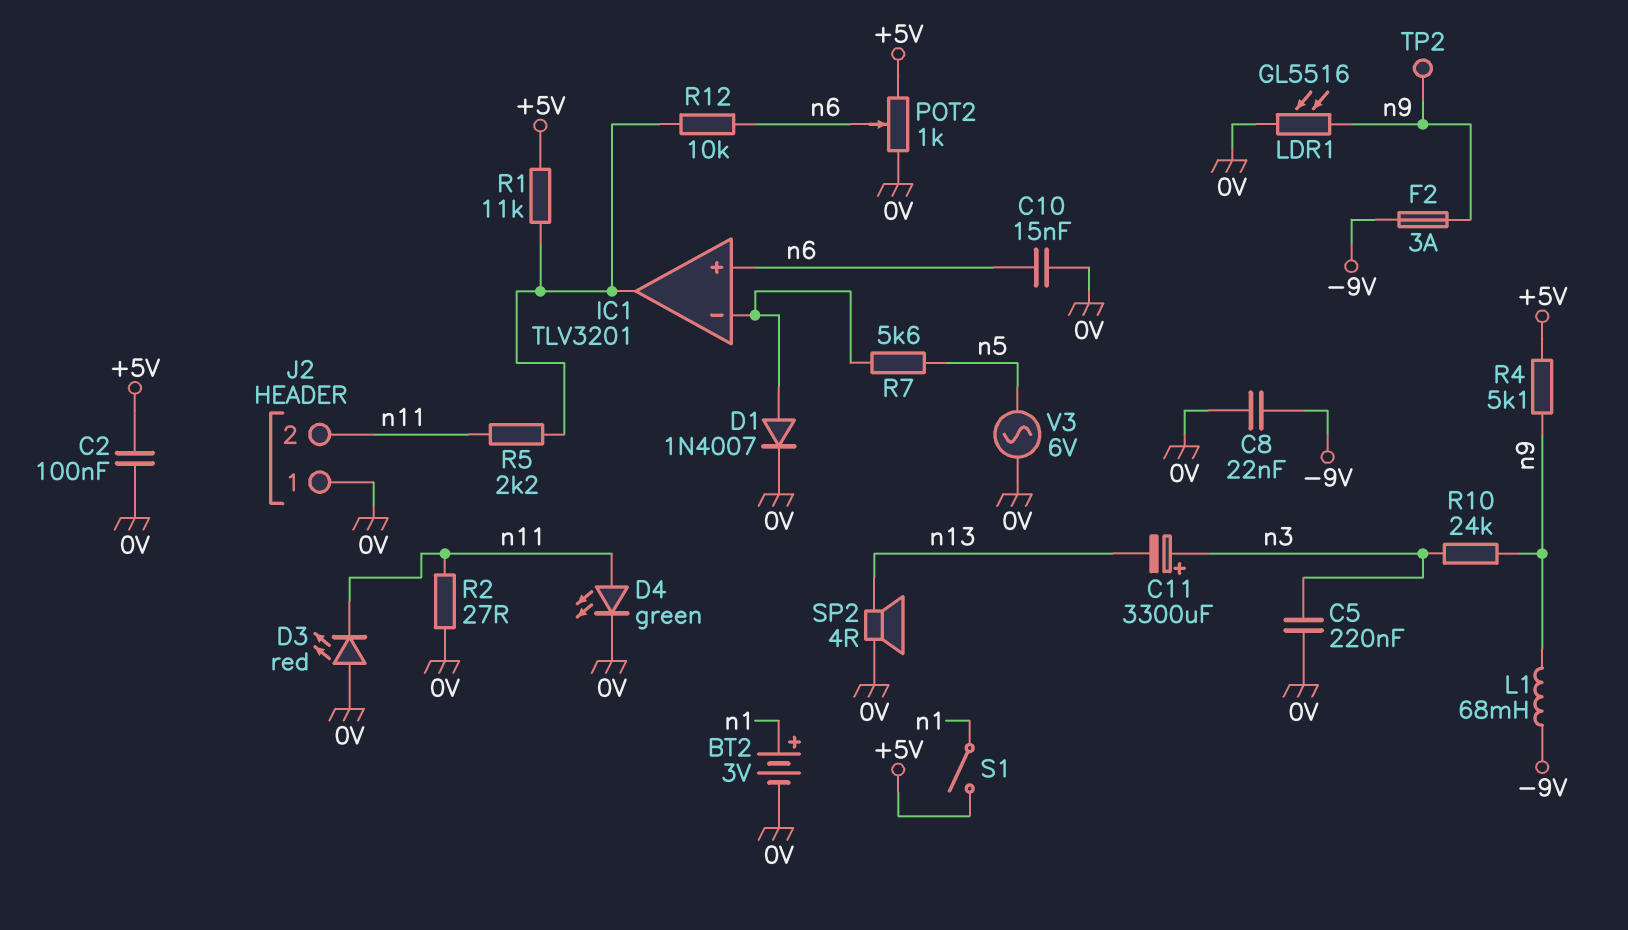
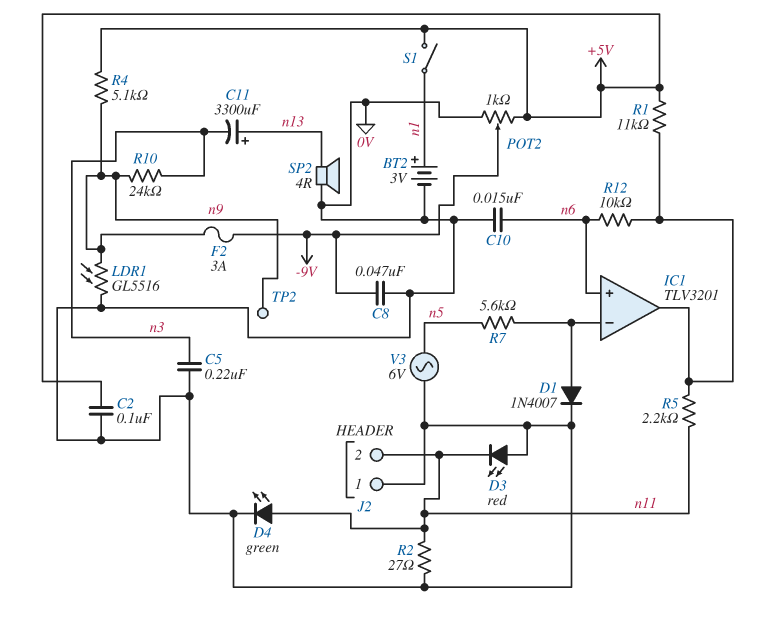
C8: 22nF (-9V, 0V) -> 47nF (-9V, 0V)
C11: 3300uF (plus n3, minus n13) -> 3300uF (plus n13, minus n3)
L1: 68mH (-9V, n9) -> none
POT2: 1k (+5V, 0V, wiper n6) -> 1k (+5V, 0V, wiper -9V)

